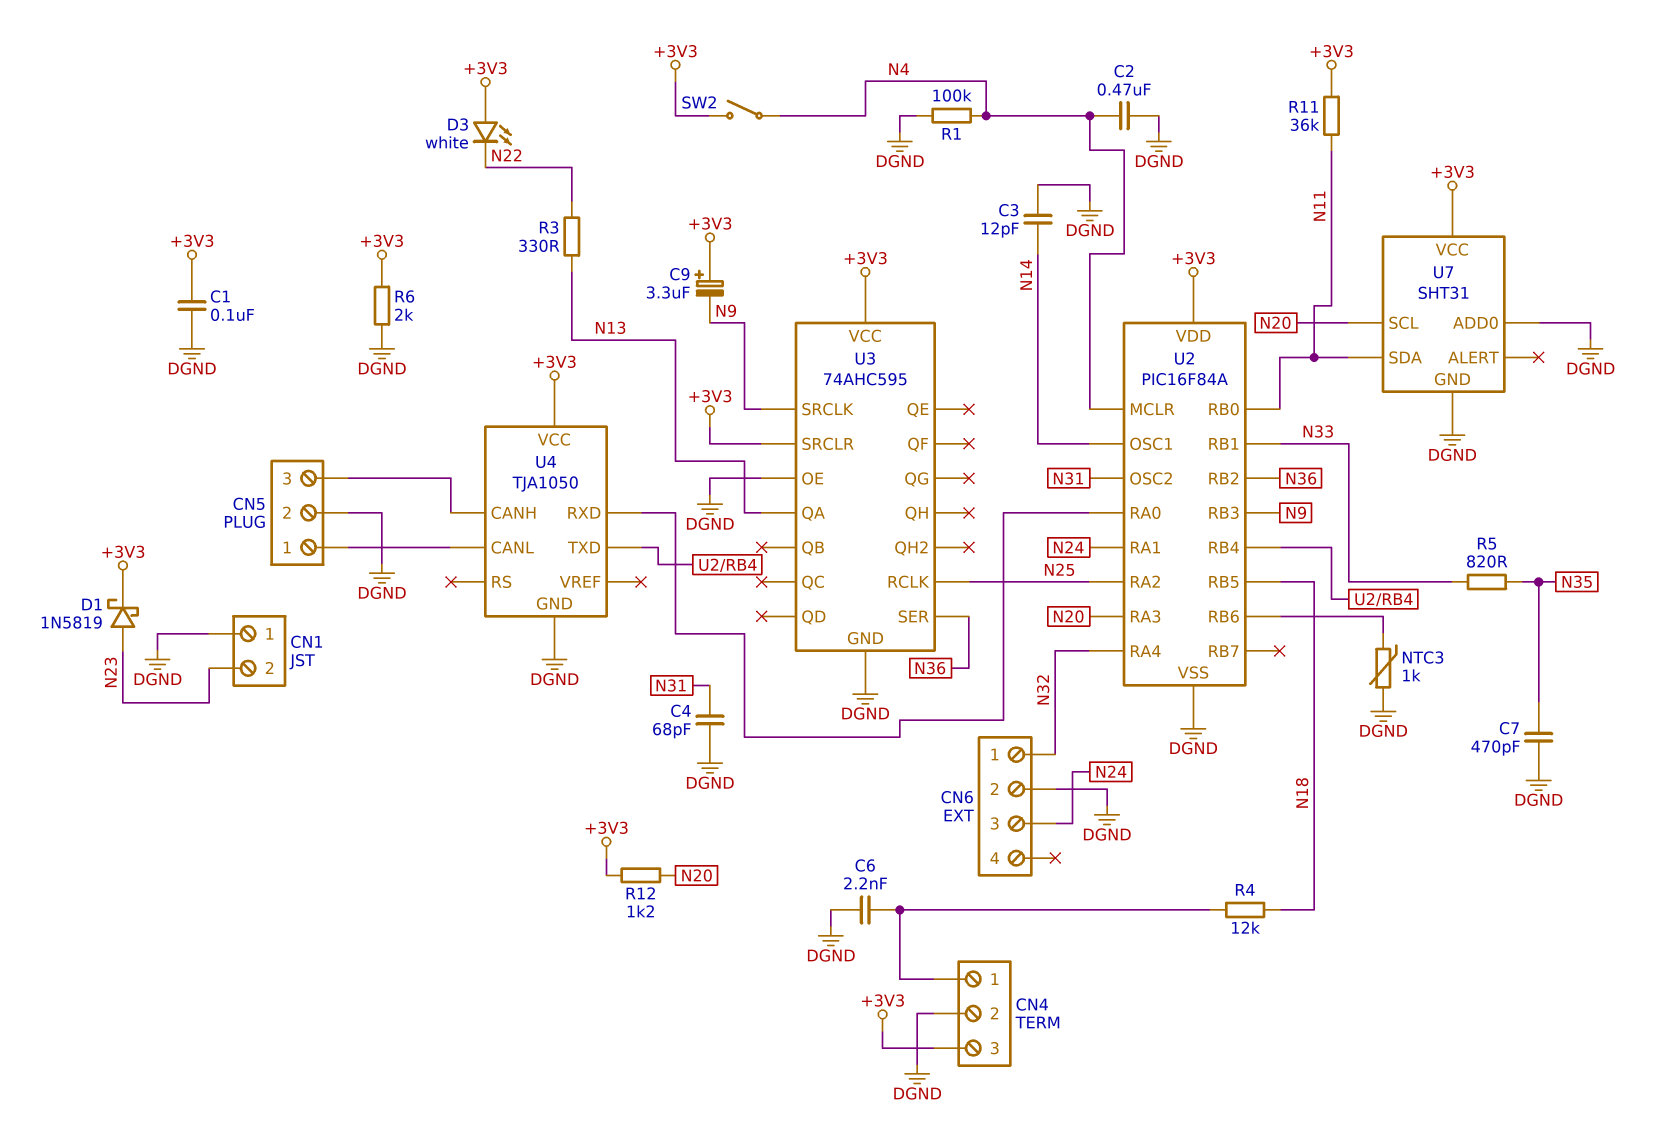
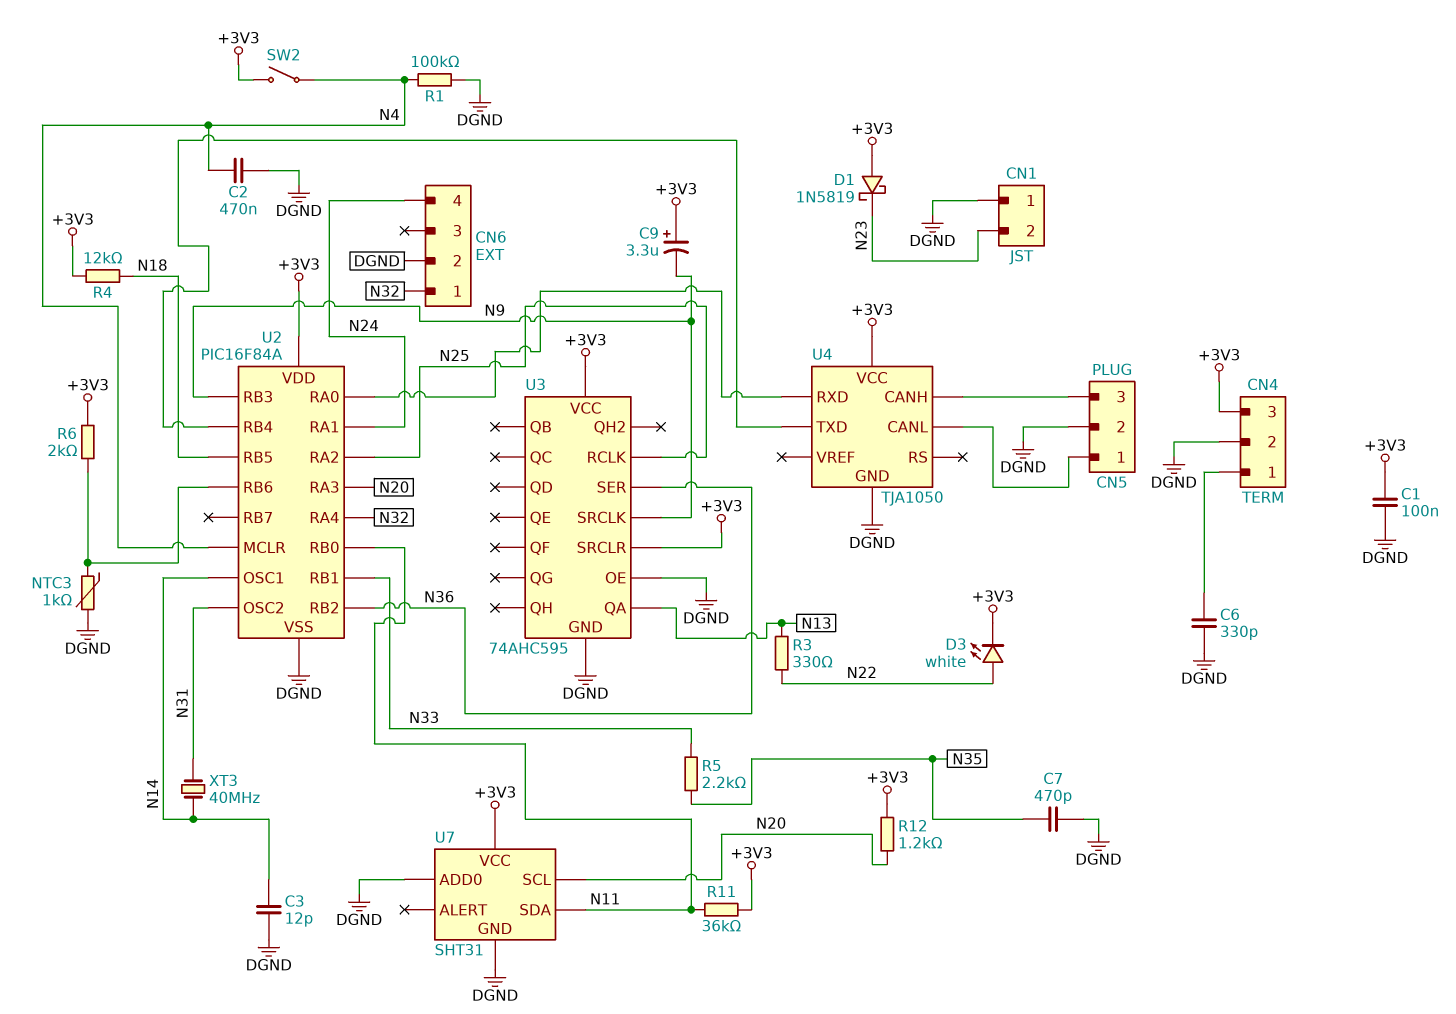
C4: 68pF (DGND, N31) -> none
C6: 2.2nF (CN4/1, DGND) -> 330pF (CN4/1, DGND)
CN6 pin 3: N24 -> none
CN6 pin 4: none -> N24
D1: schottky 1N5819 (A N23, K +3V3) -> schottky 1N5819 (A +3V3, K N23)
D3: LED white (A +3V3, K N22) -> LED white (A N22, K +3V3)
R4: 12k (CN4/1, N18) -> 12k (+3V3, N18)
R5: 820 (N33, N35) -> 2.2k (N33, N35)
R6: 2k (+3V3, DGND) -> 2k (+3V3, U2/RB6)
XT3: none -> 40MHz (N14, N31)

